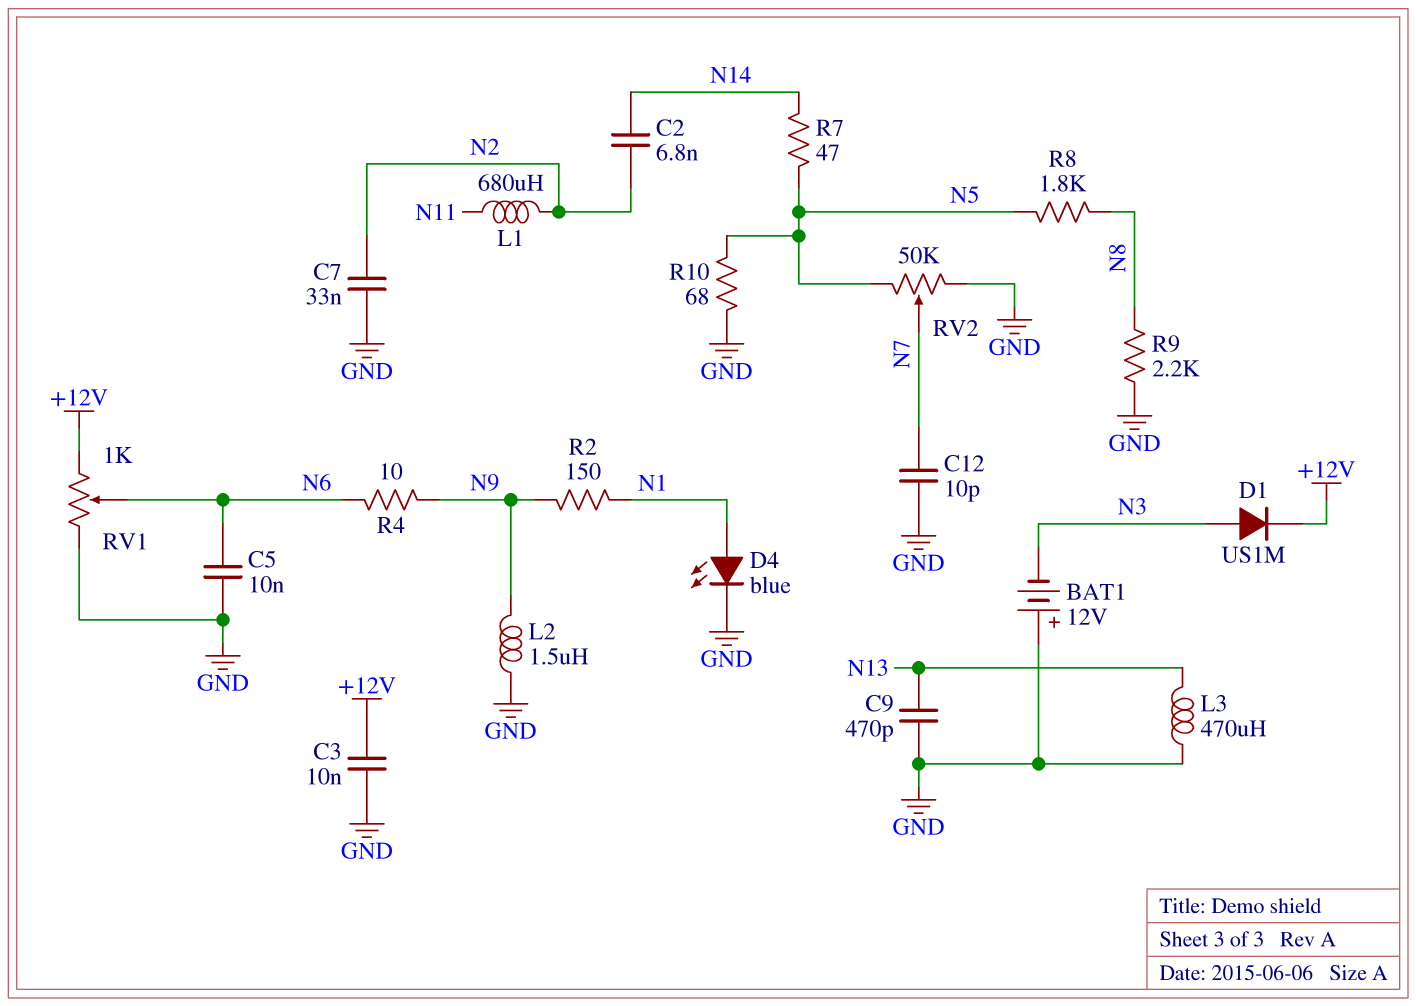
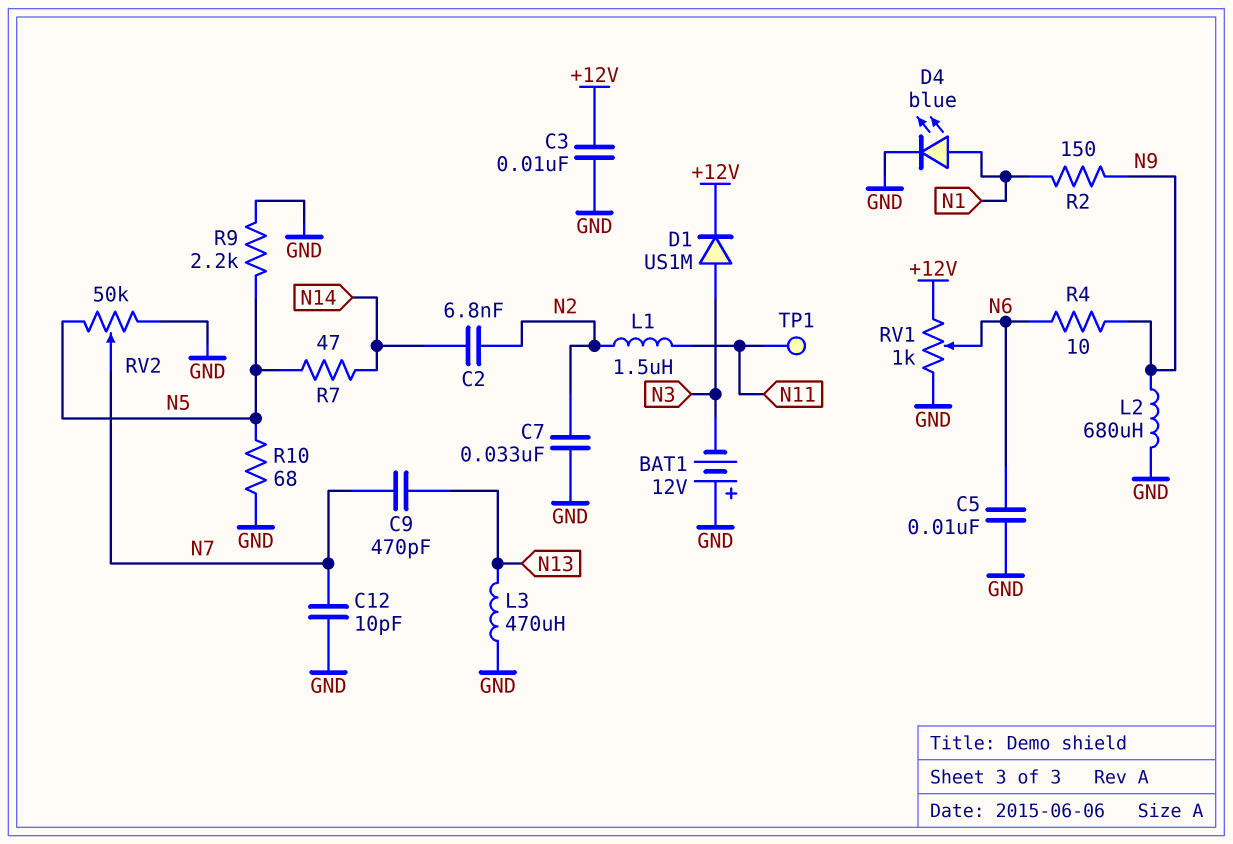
C9: 470pF (GND, N13) -> 470pF (N7, N13)
L1: 680uH (N2, N11) -> 1.5uH (N2, N11)
L2: 1.5uH (GND, N9) -> 680uH (GND, N9)
R8: 1.8k (N5, N8) -> none
R9: 2.2k (GND, N8) -> 2.2k (GND, N5)
TP1: none -> test point (N11)

